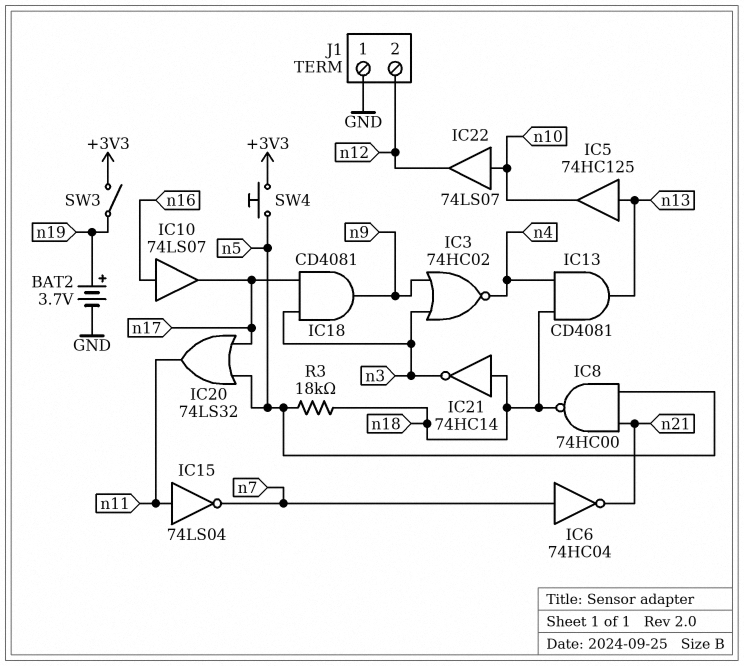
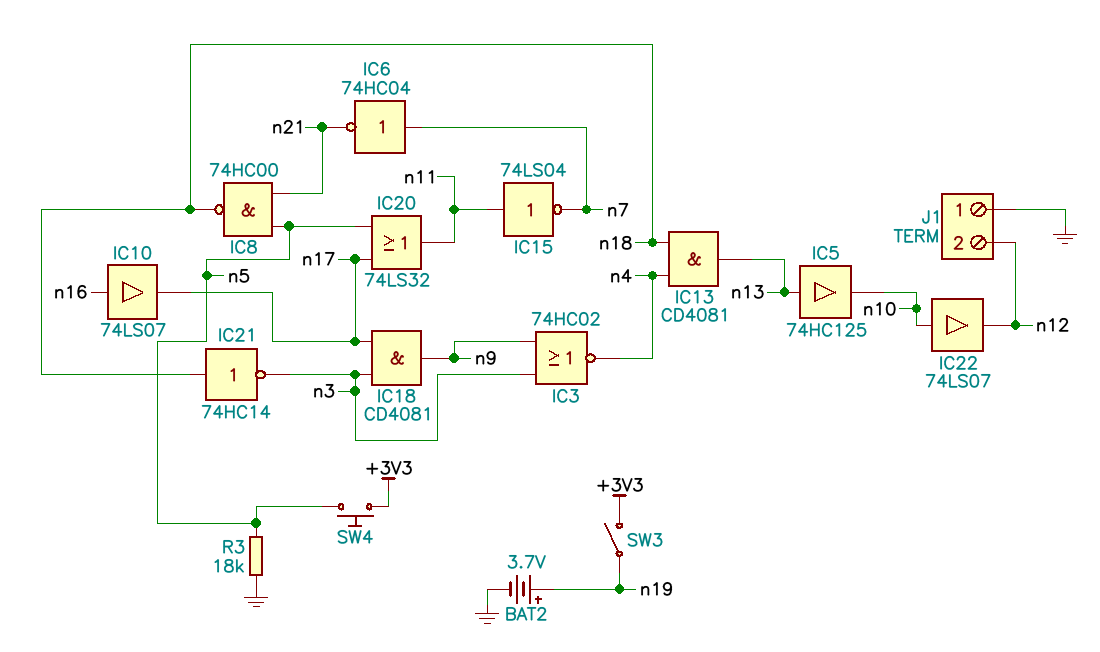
R3: 18k (n5, n18) -> 18k (GND, n5)

